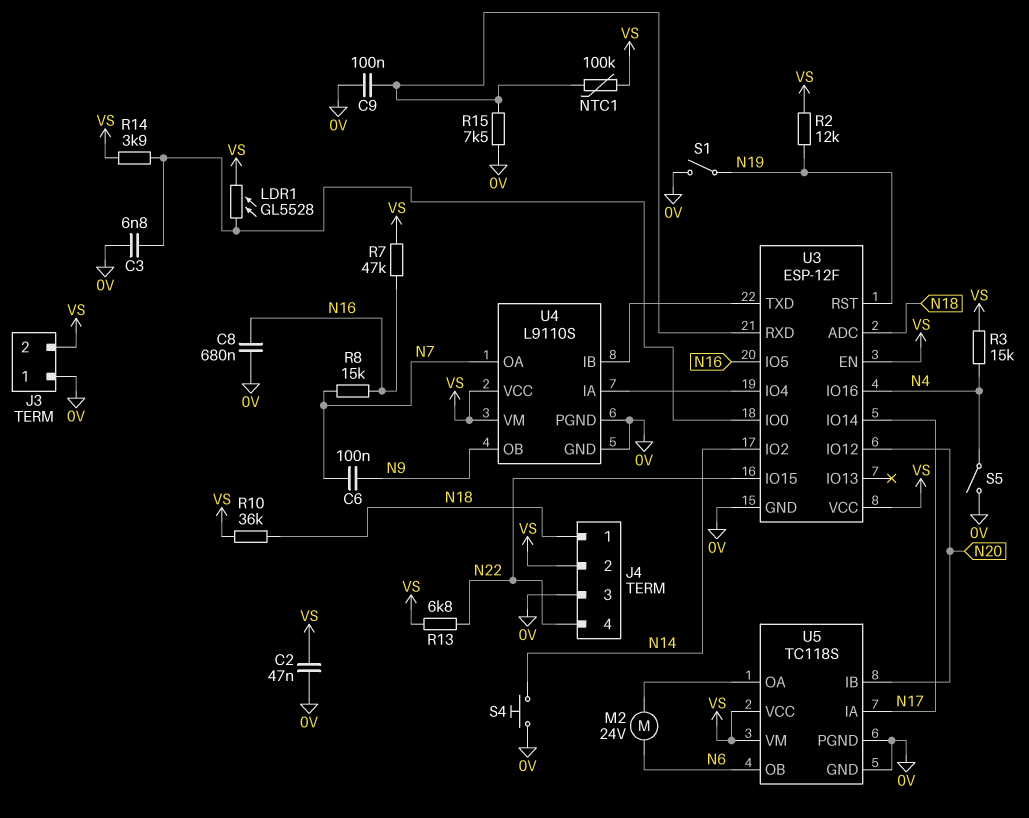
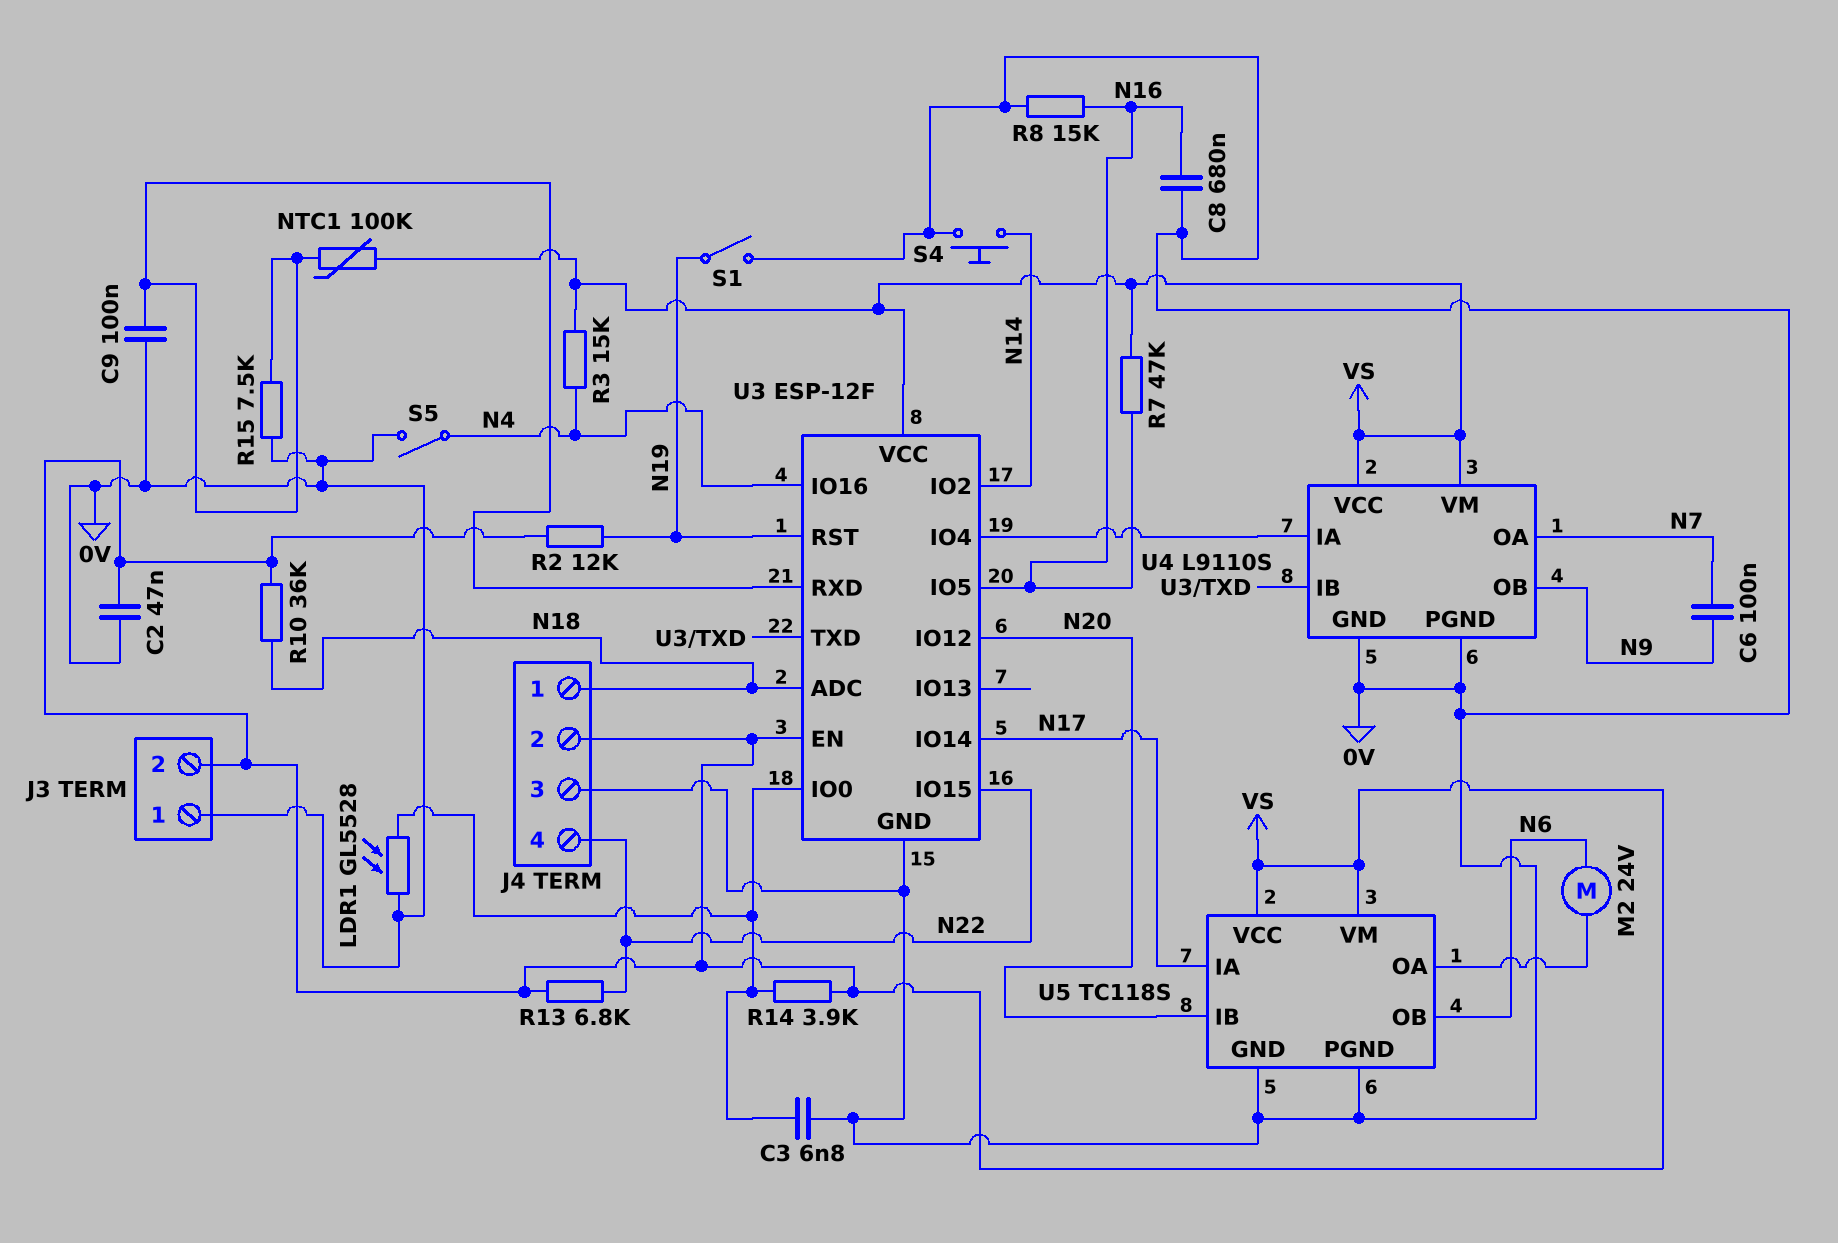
LDR1: GL5528 (U3/IO0, VS) -> GL5528 (0V, U3/IO0)
R8: 15k (N7, N16) -> 15k (0V, N16)

